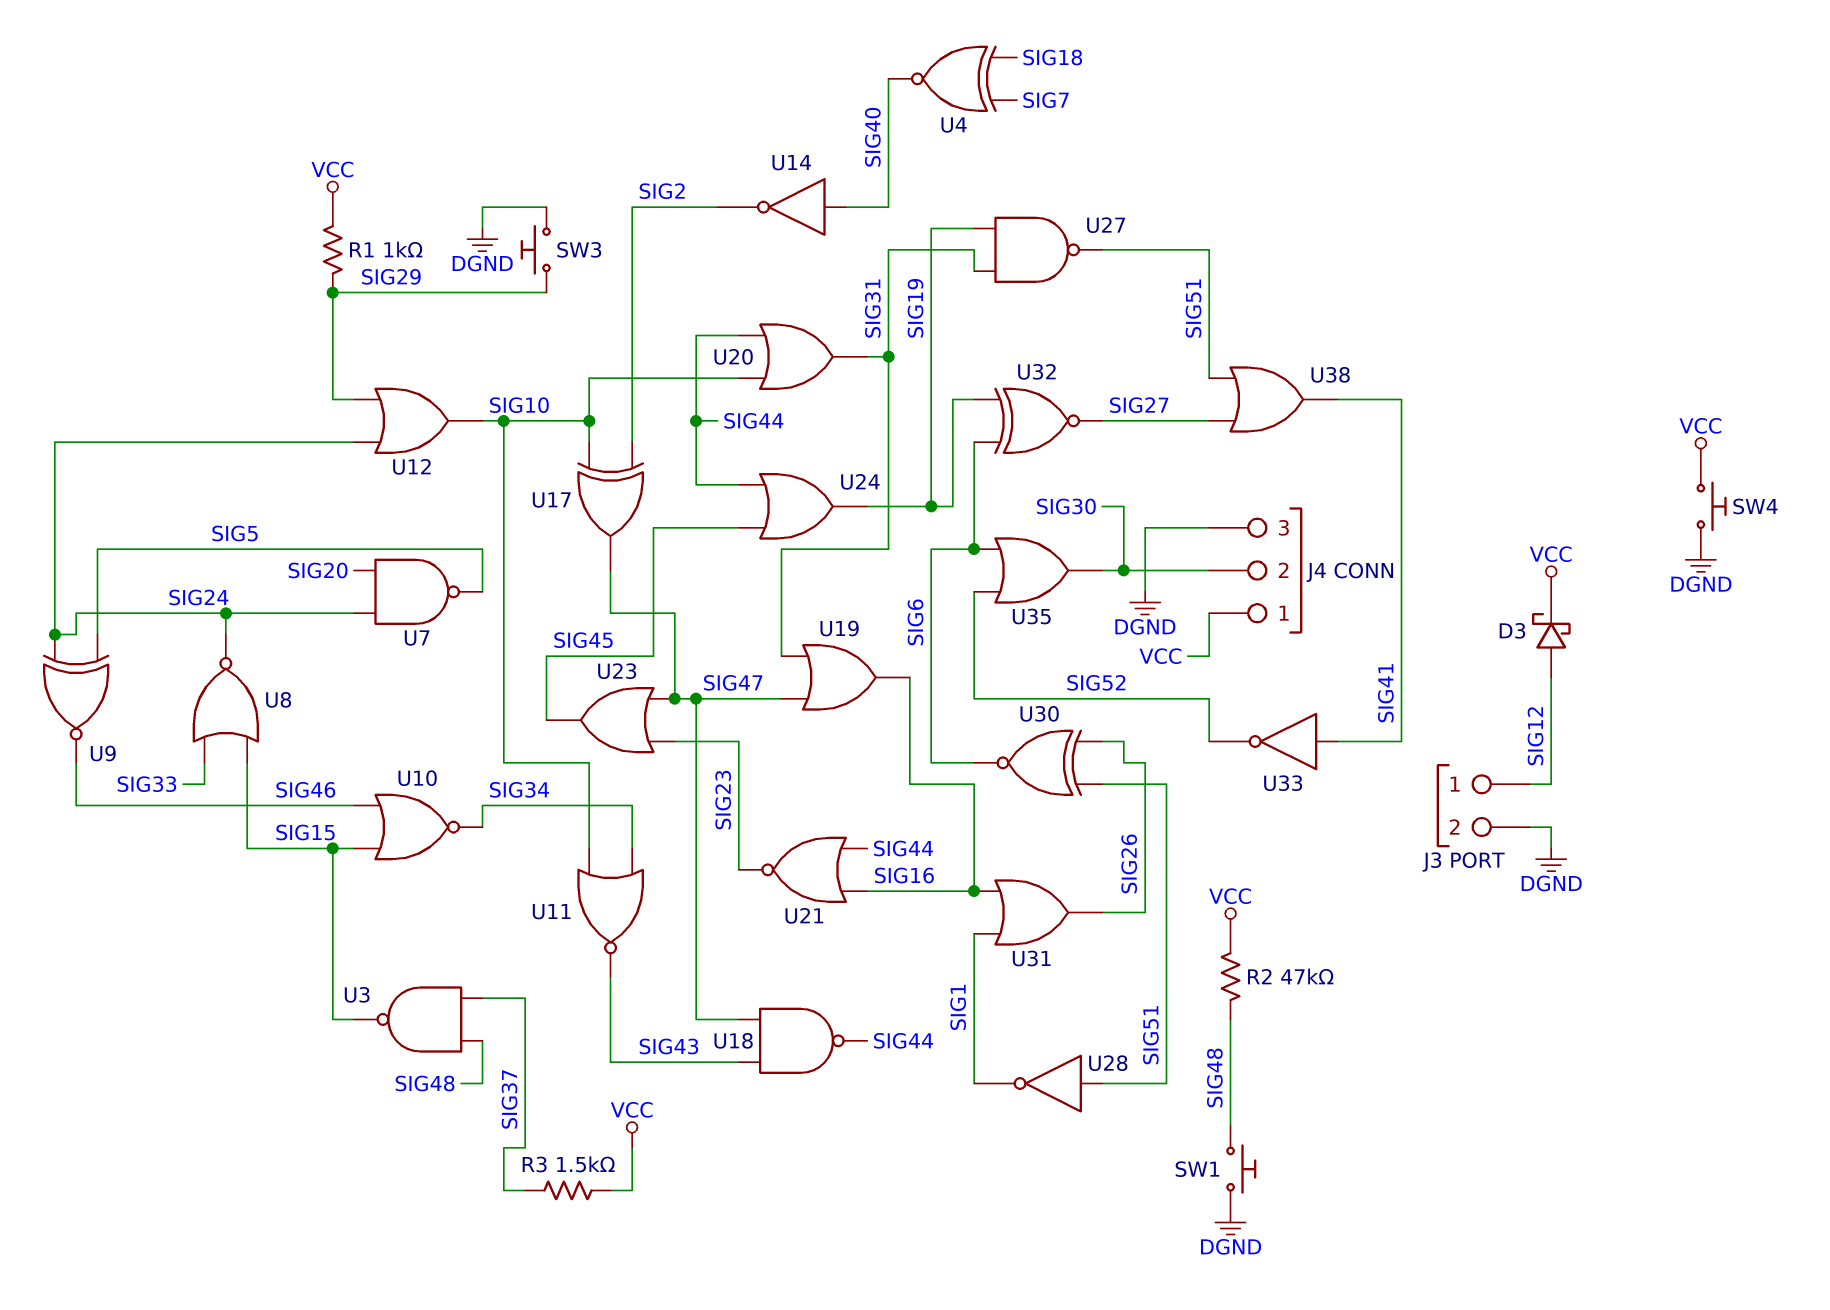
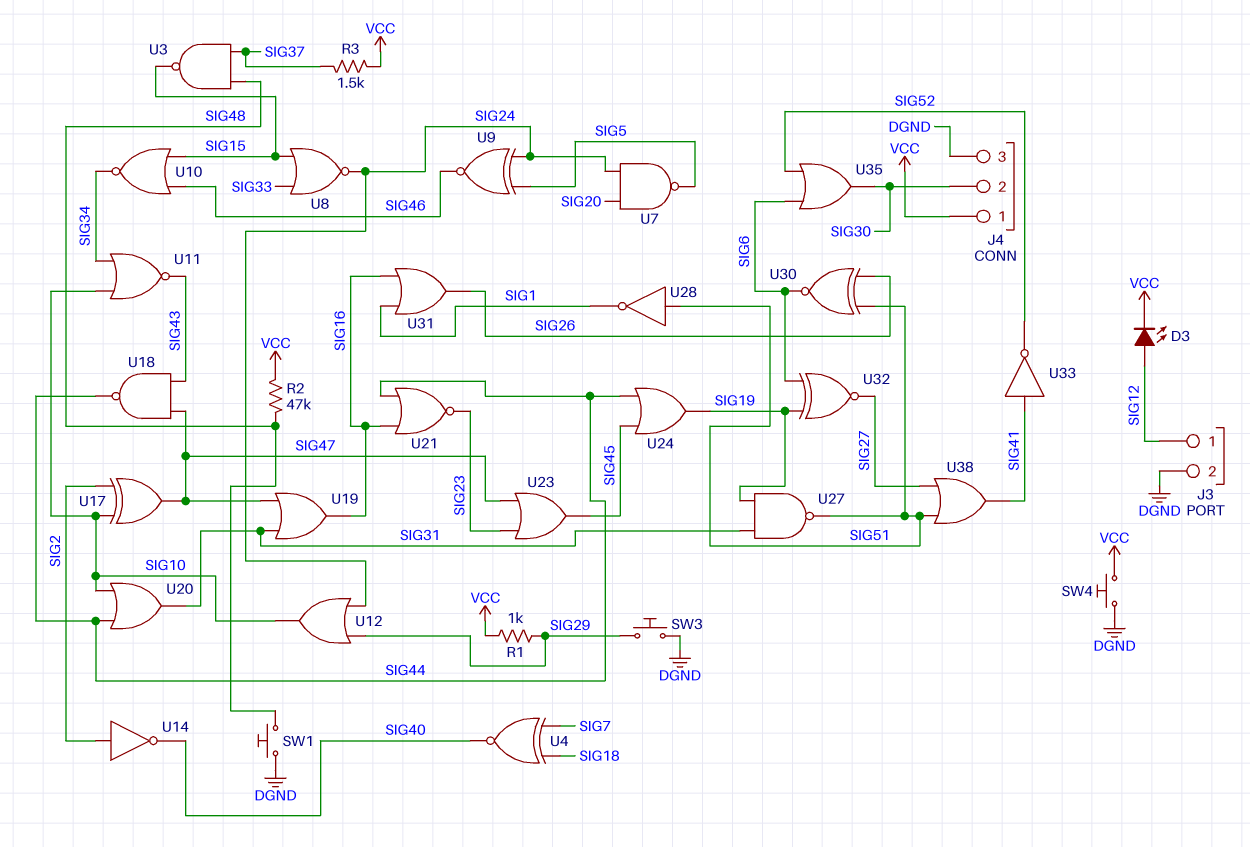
D3: schottky (A SIG12, K VCC) -> LED (A SIG12, K VCC)
U14: NOT (in SIG40, out SIG2) -> NOT (in SIG2, out SIG40)

